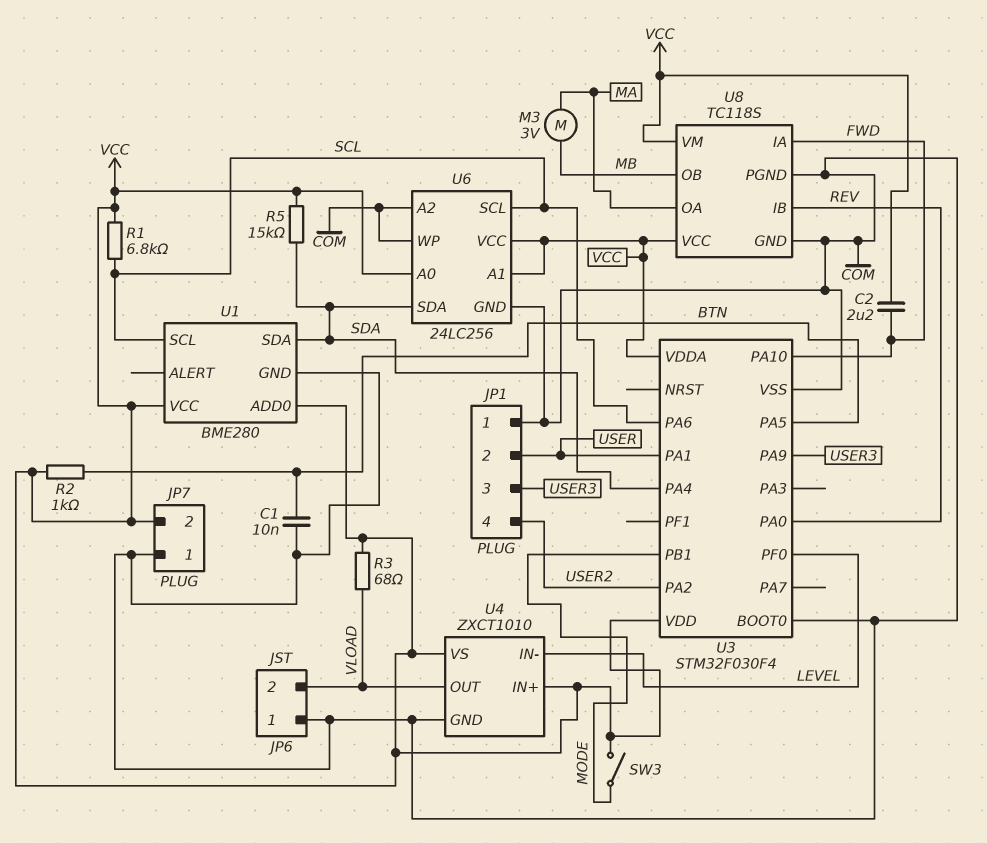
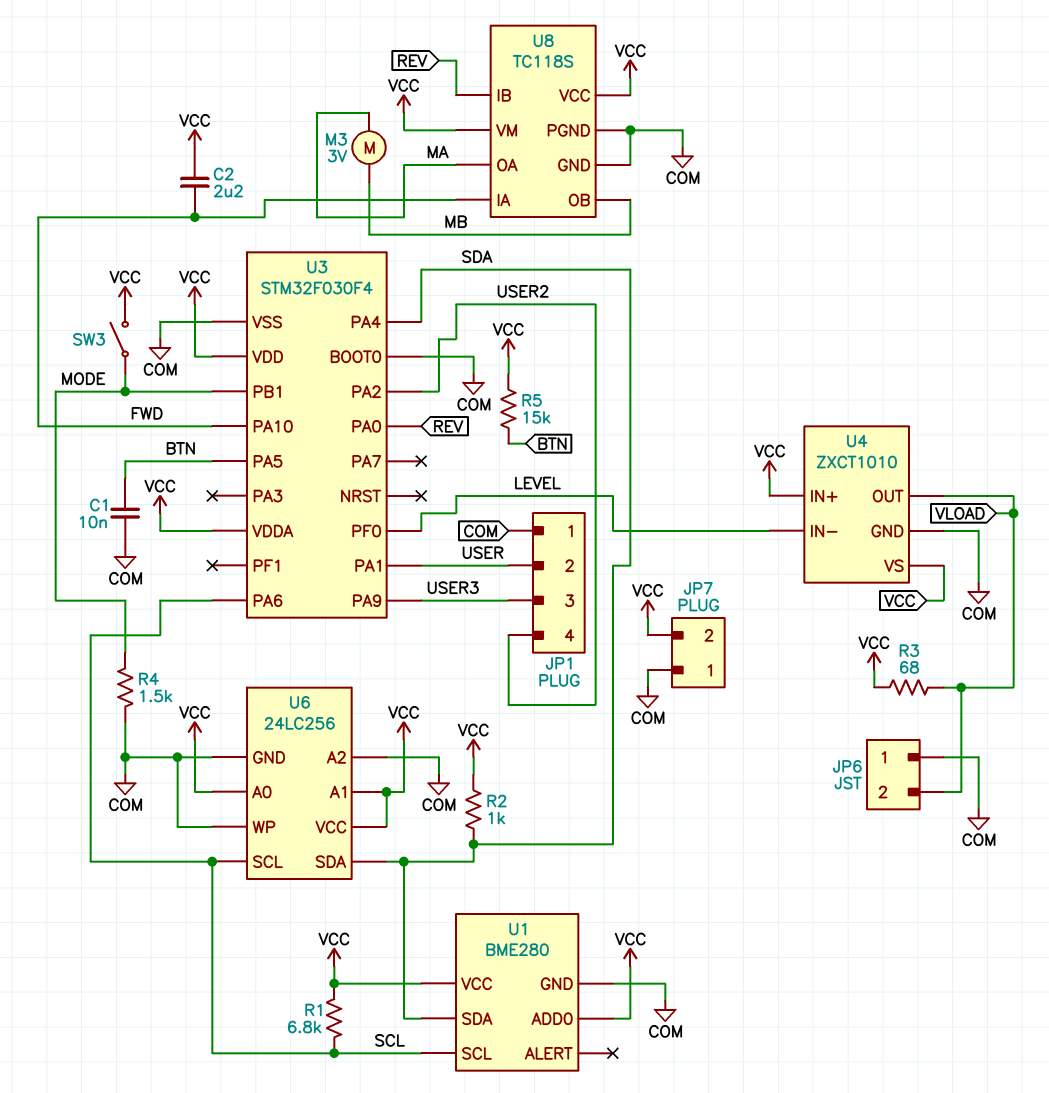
R2: 1k (BTN, VCC) -> 1k (SDA, VCC)
R4: none -> 1.5k (COM, MODE)
R5: 15k (SDA, VCC) -> 15k (BTN, VCC)

